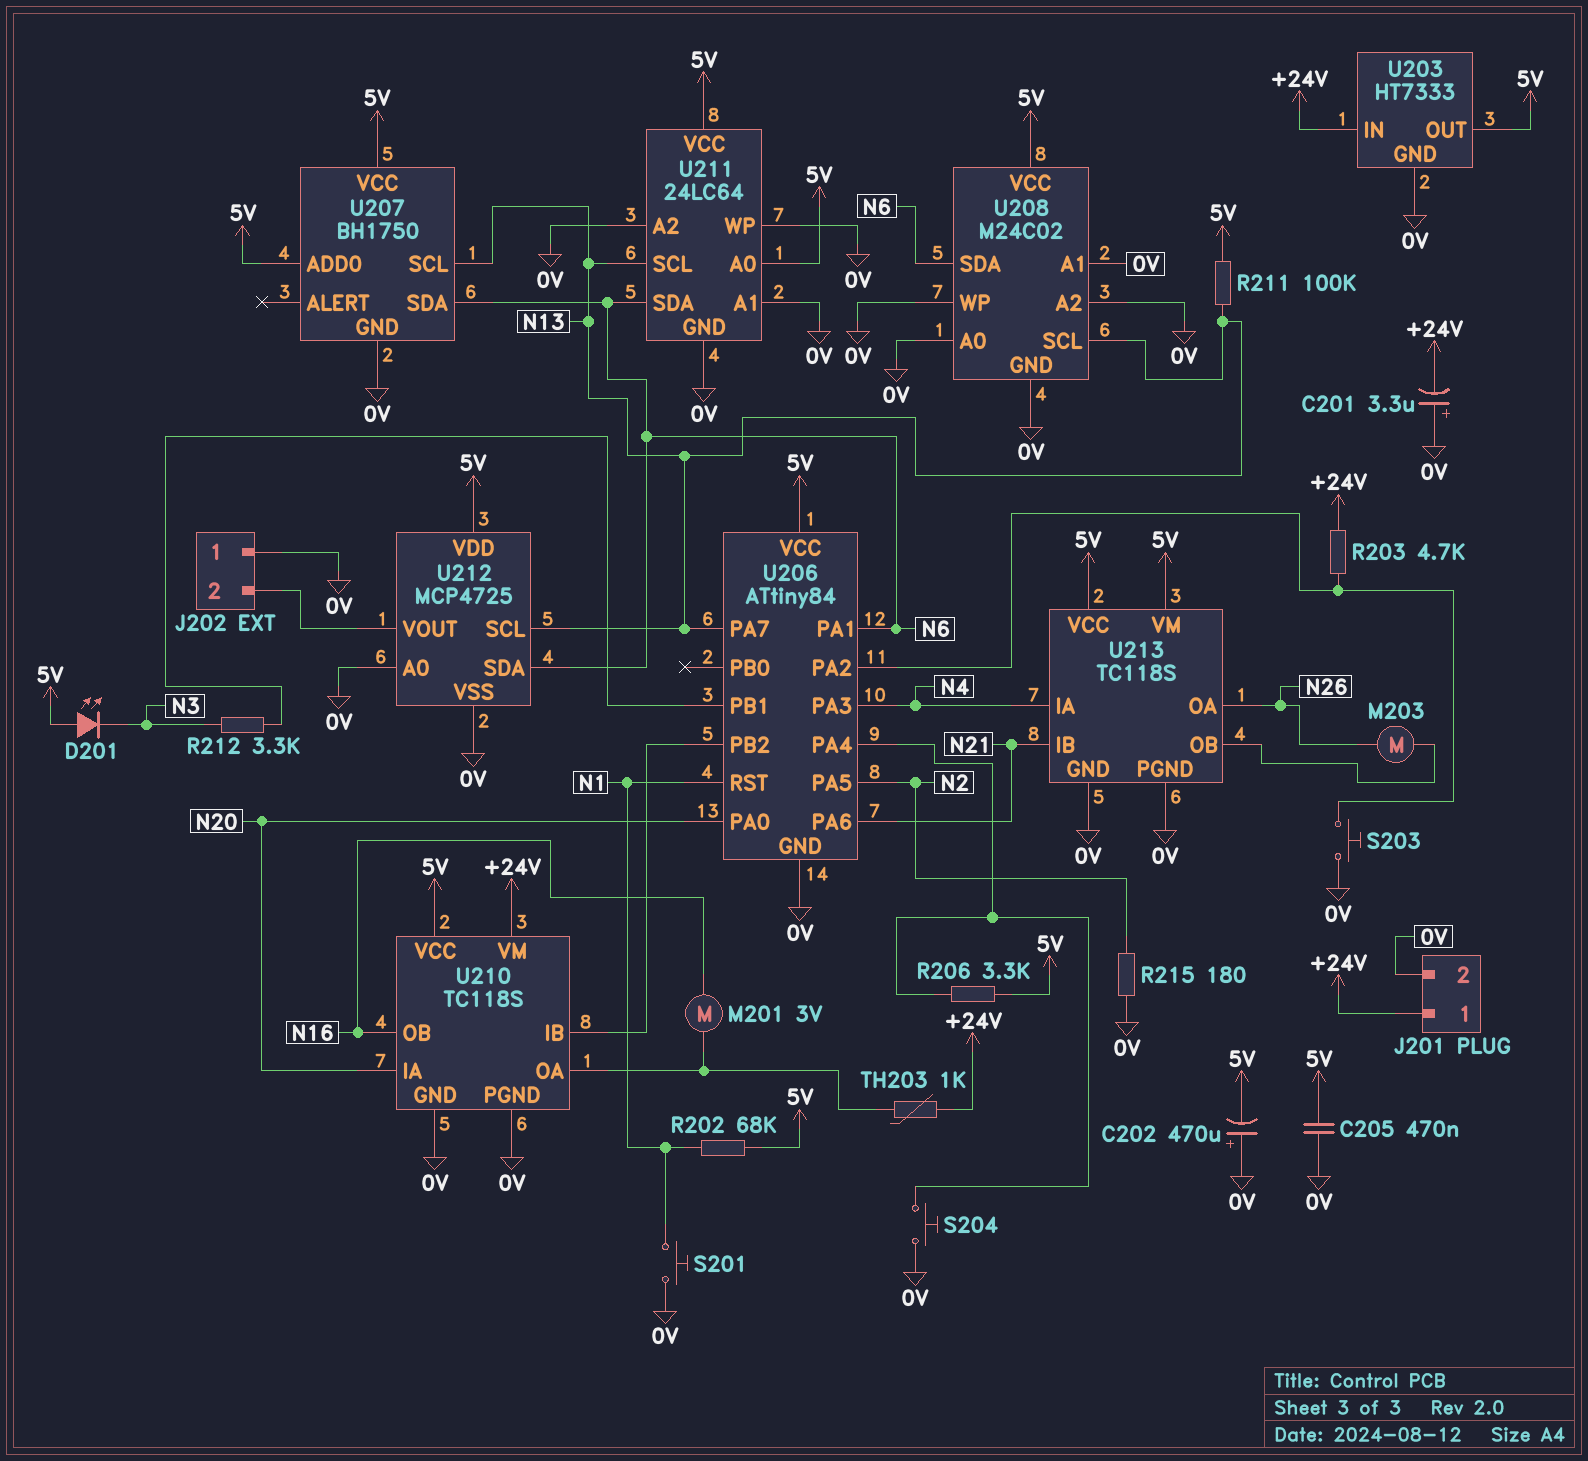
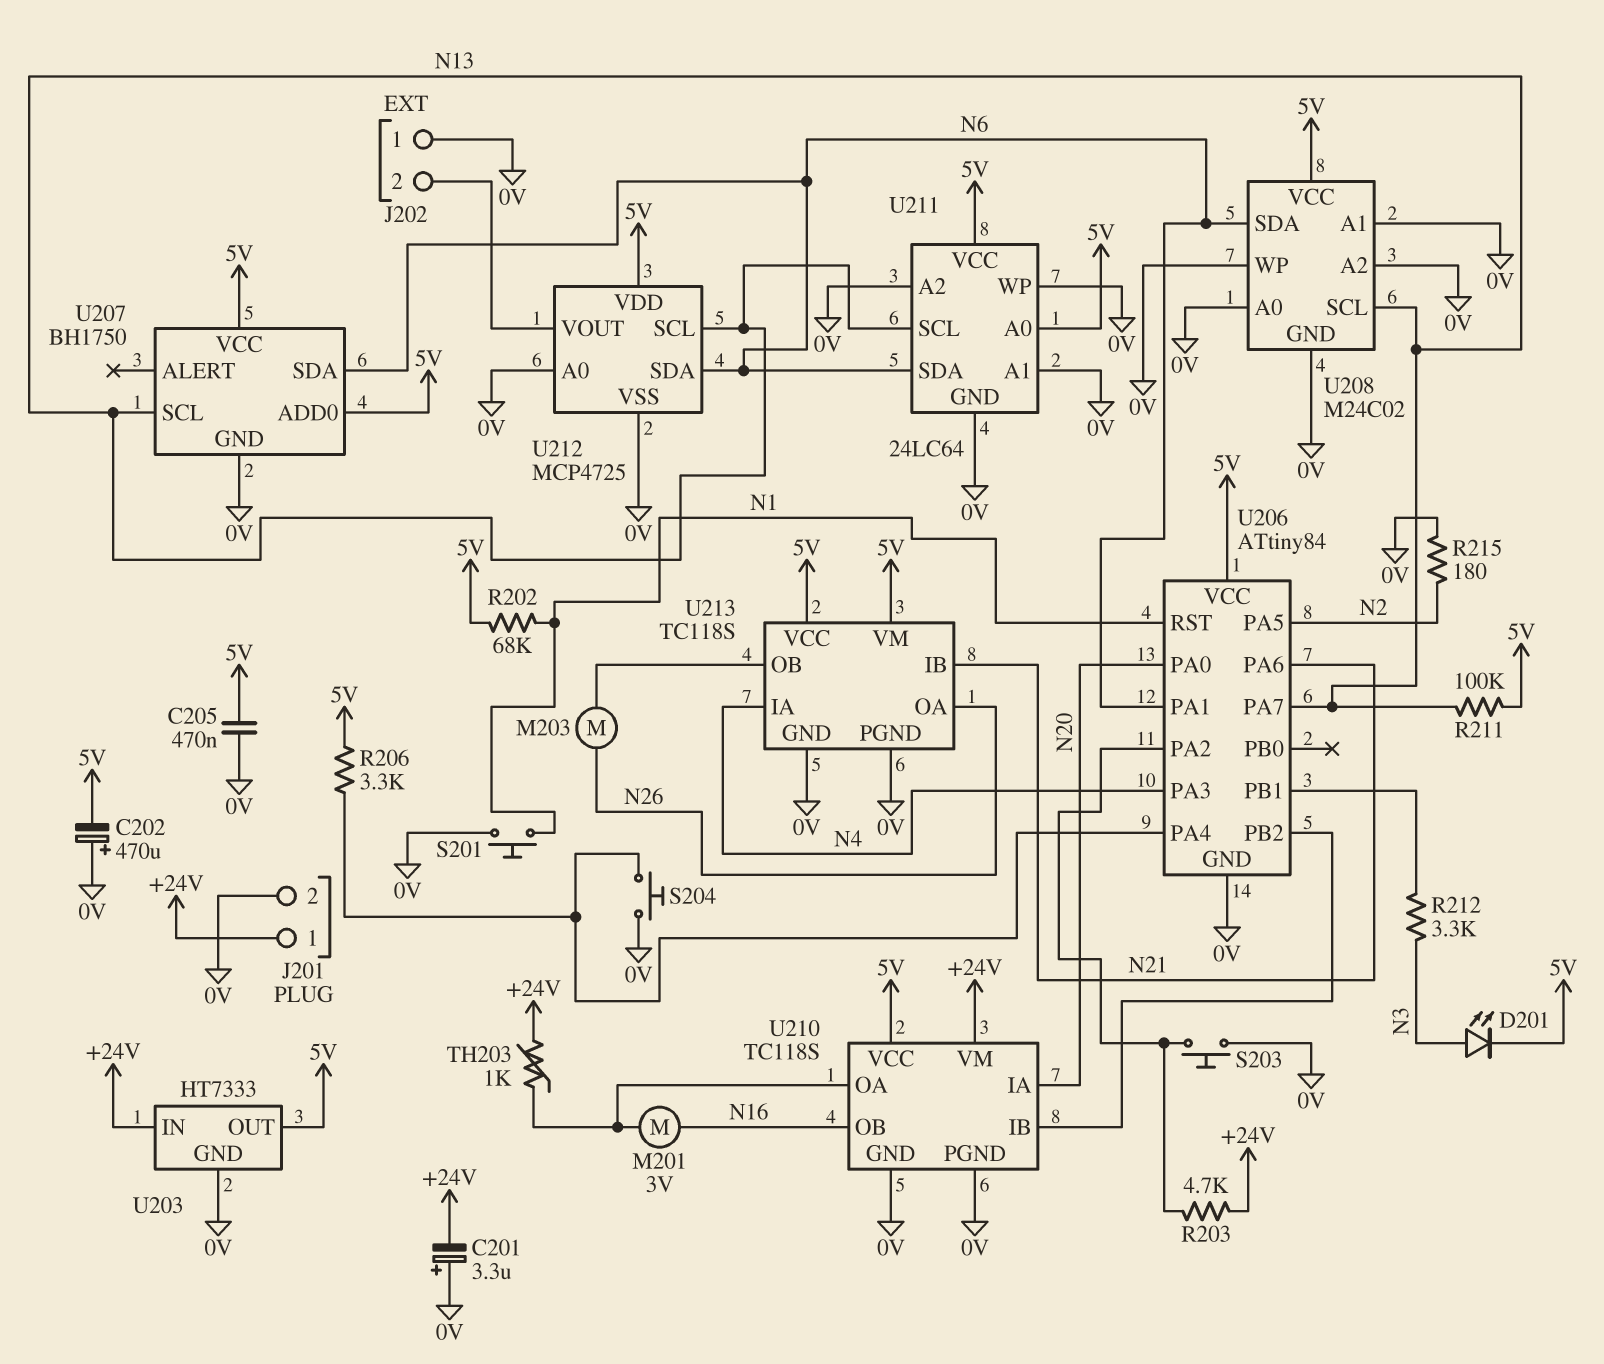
D201: LED (A 5V, K N3) -> LED (A N3, K 5V)

